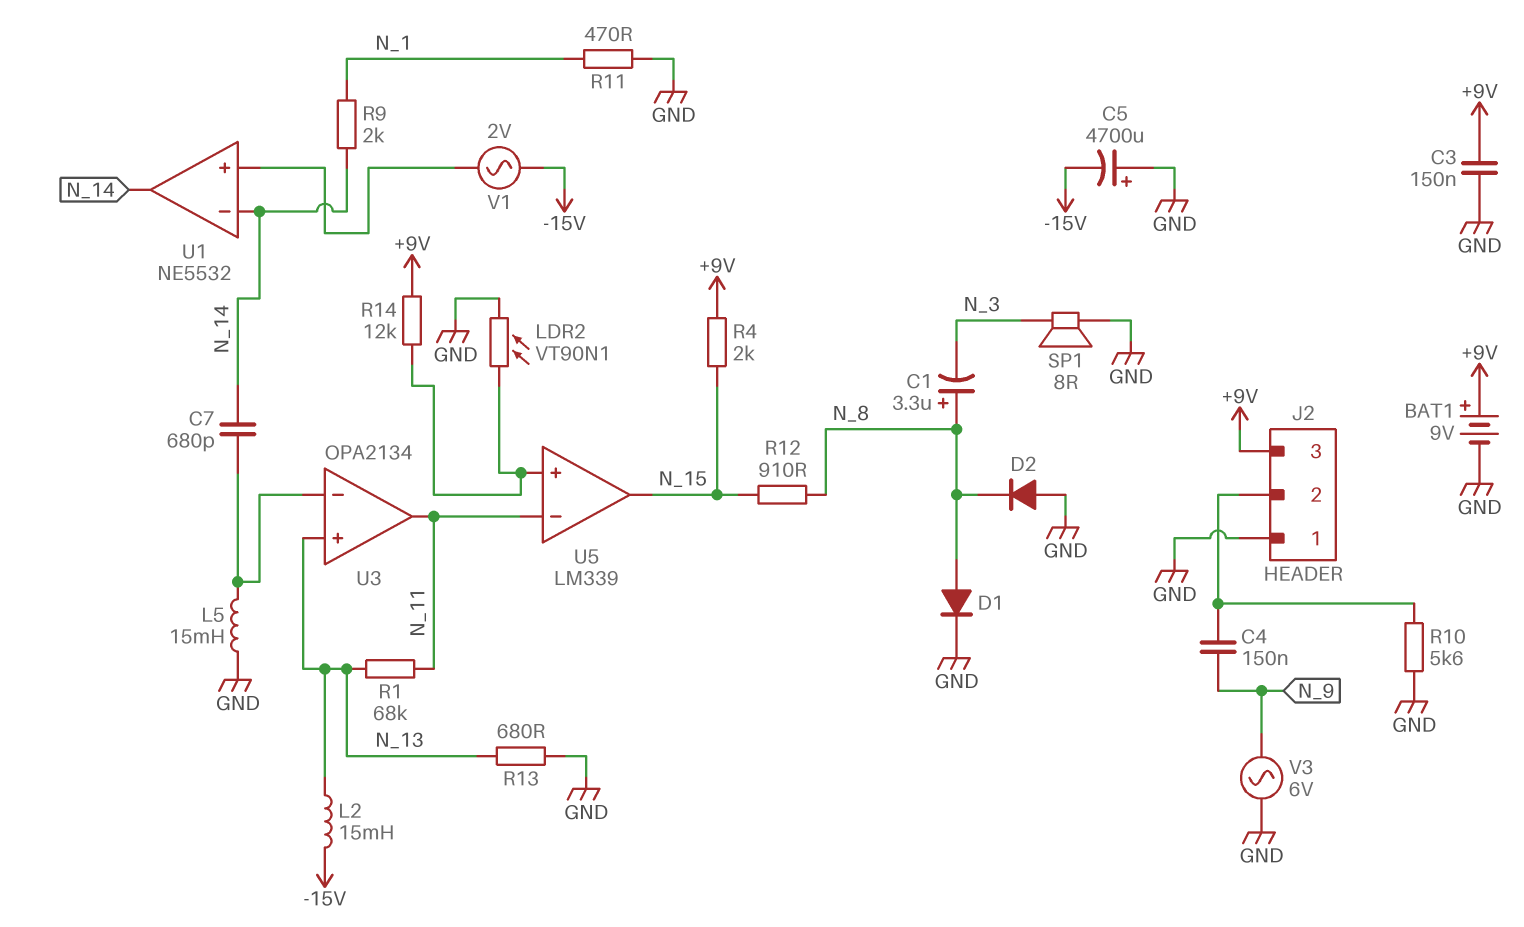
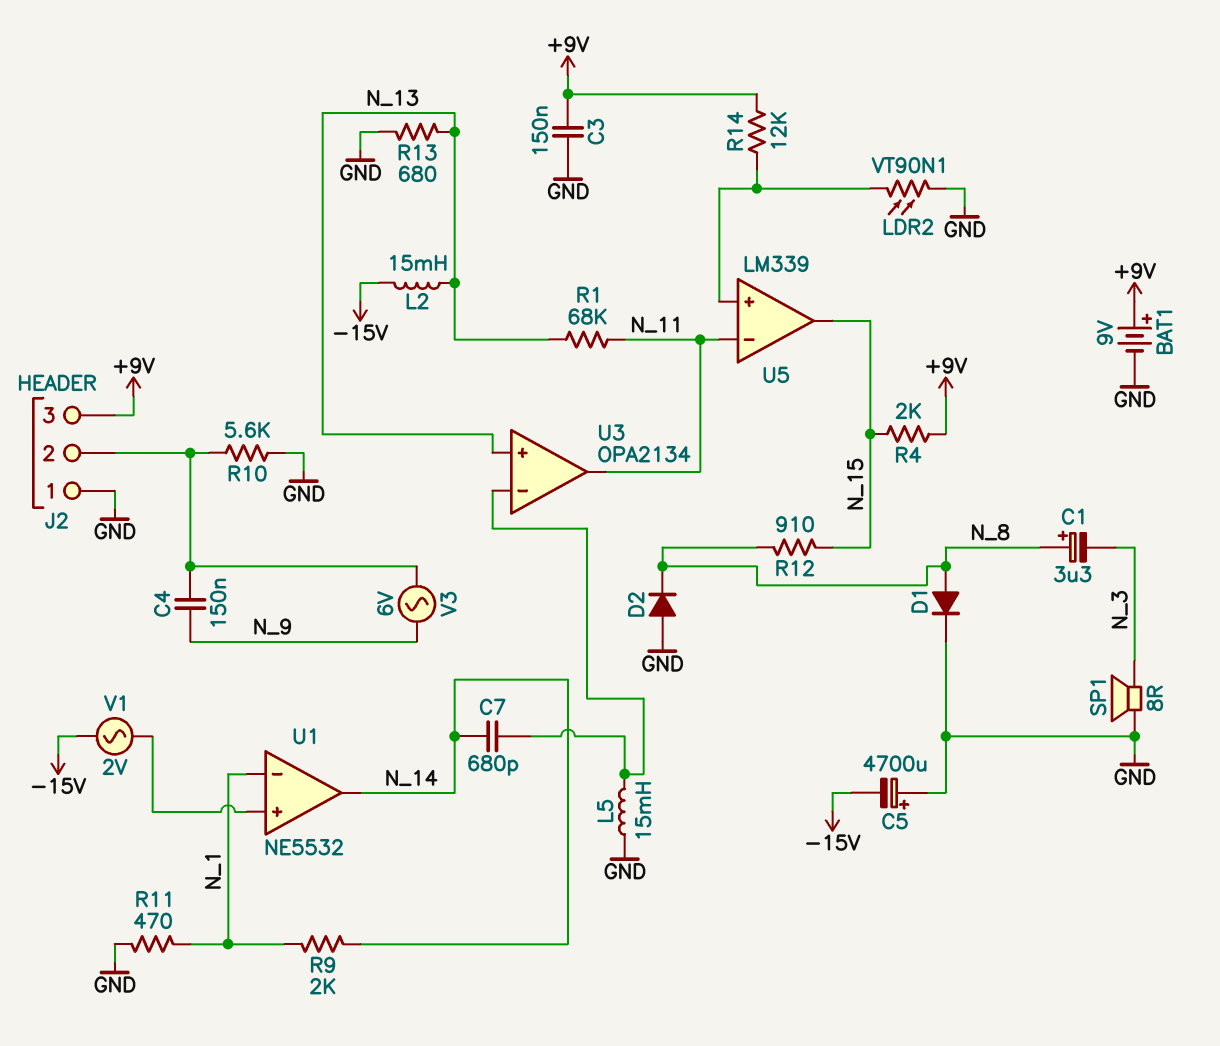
U1 pin in-: N_14 -> N_1
V3: AC 6V (GND, N_9) -> AC 6V (J2/2, N_9)

